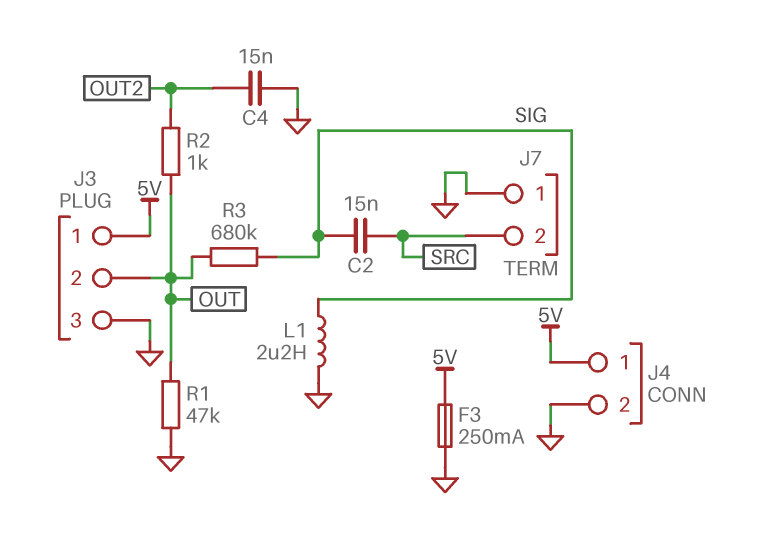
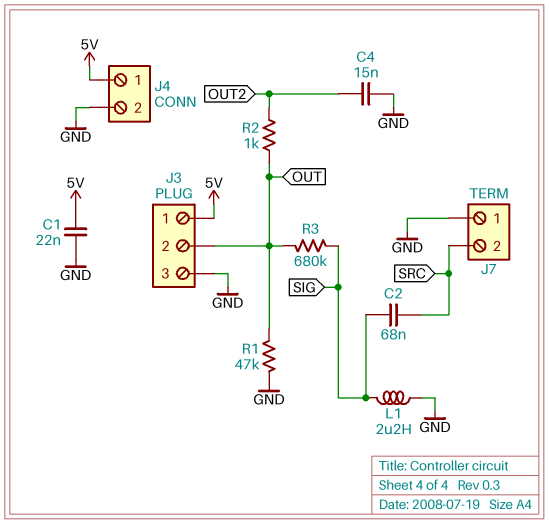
C1: none -> 22nF (5V, GND)
C2: 15nF (SIG, SRC) -> 68nF (SIG, SRC)
F3: 250mA (5V, GND) -> none

